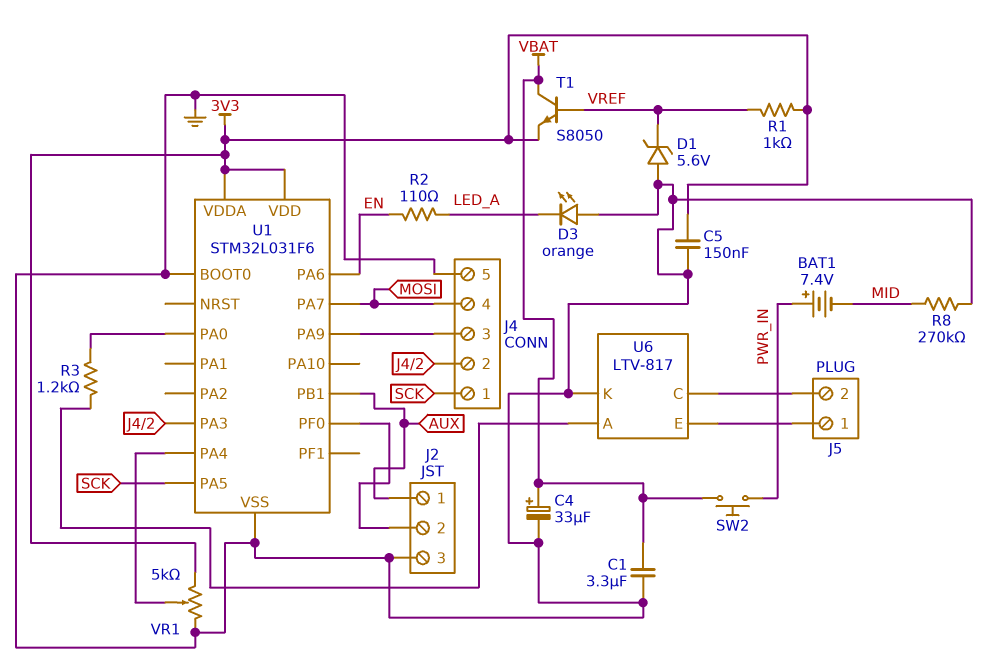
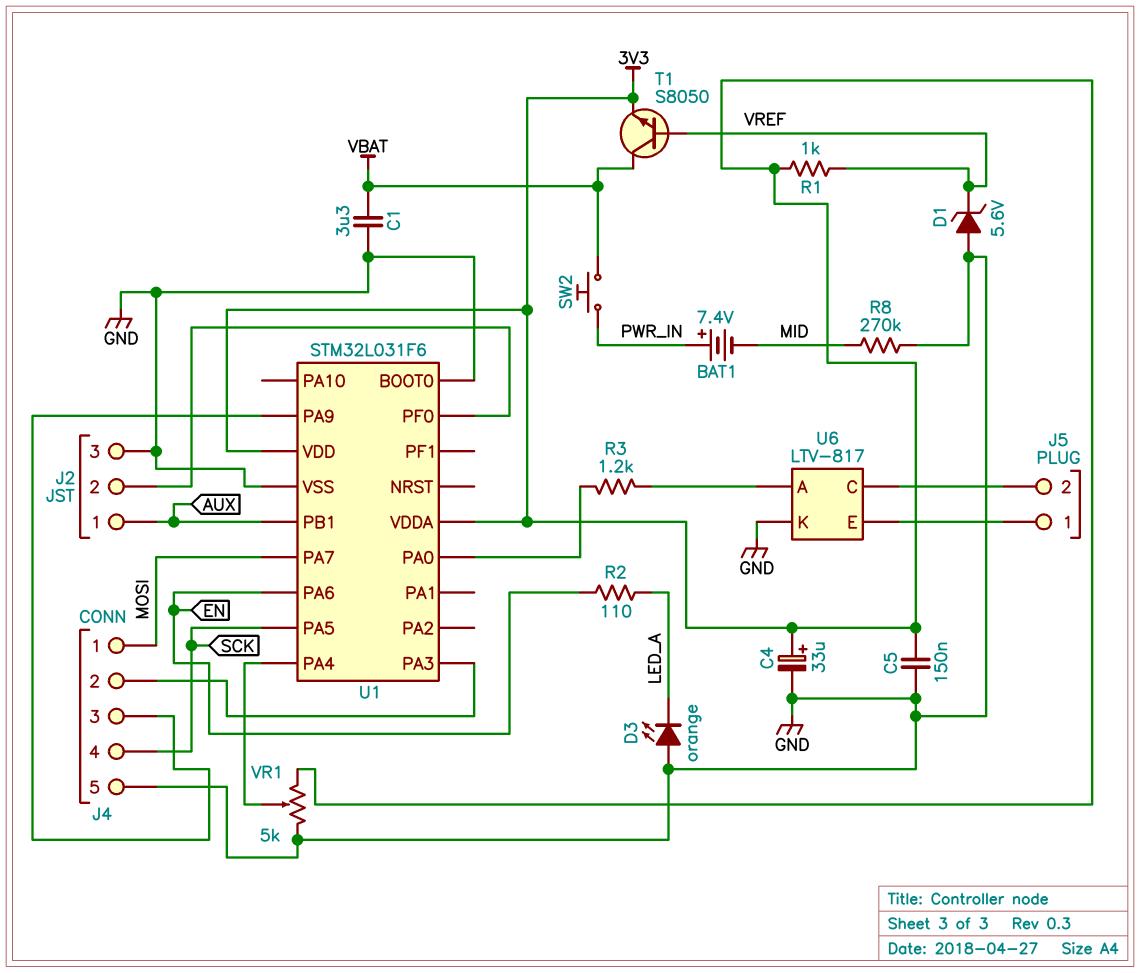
C4: 33uF (plus VBAT, minus GND) -> 33uF (plus 3V3, minus GND)
J4 pin 1: SCK -> MOSI
J4 pin 4: MOSI -> SCK

